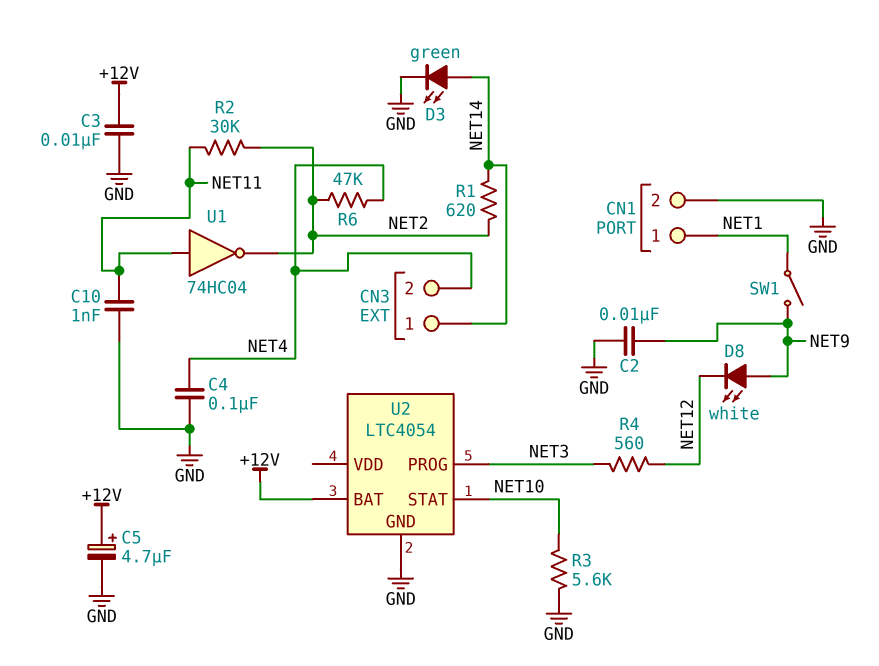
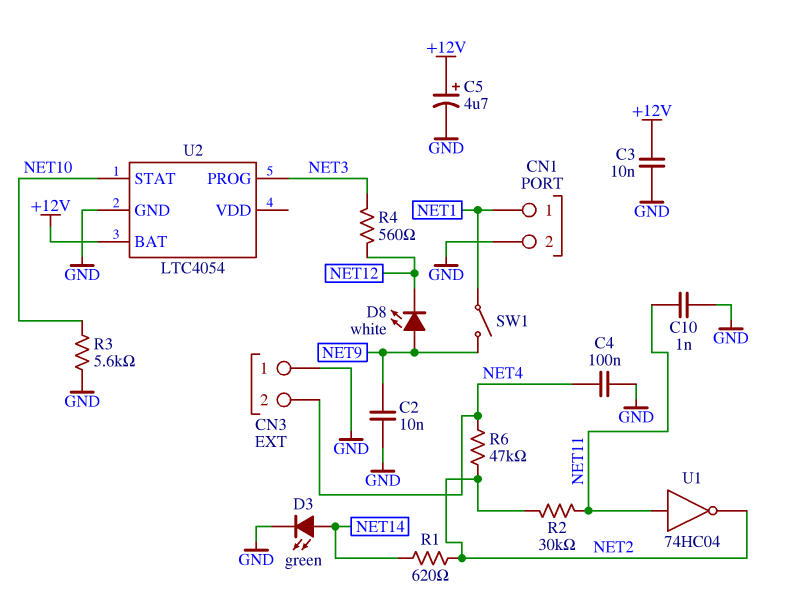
CN3 pin 1: NET14 -> GND

